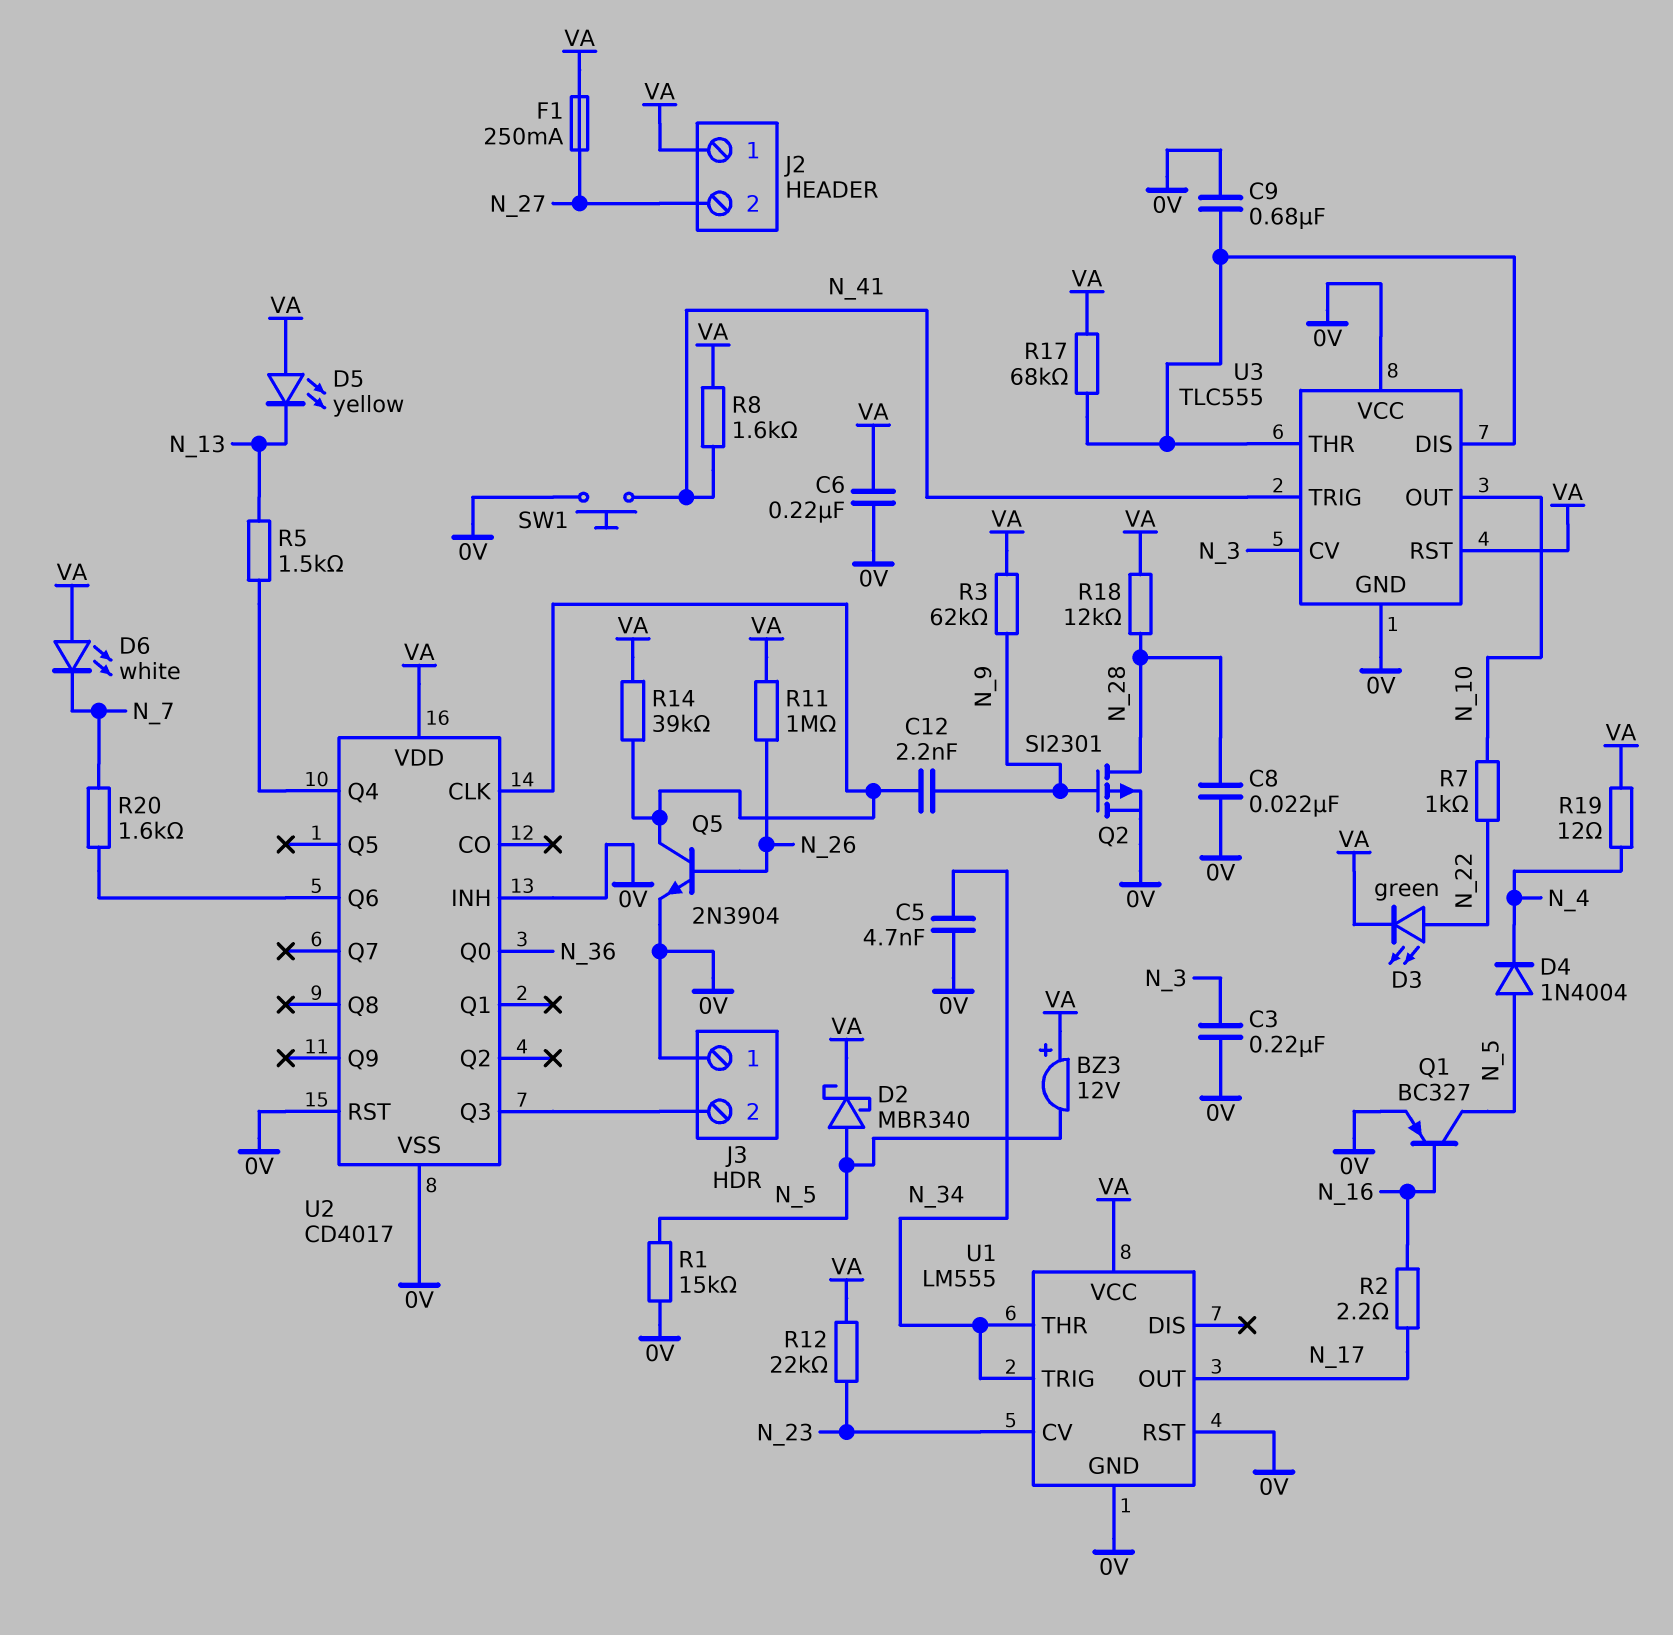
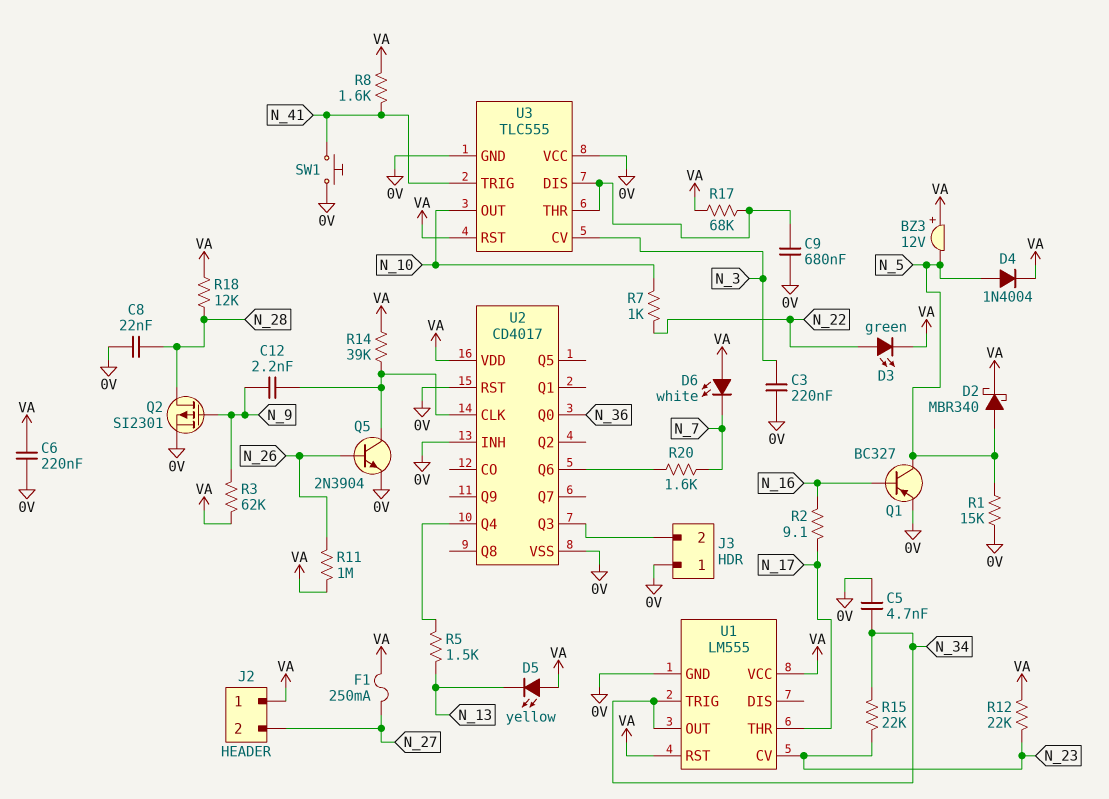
D4: diode 1N4004 (A N_5, K N_4) -> diode 1N4004 (A N_5, K VA)
R2: 2.2 (N_16, N_17) -> 9.1 (N_16, N_17)
R15: none -> 22k (N_23, N_34)
R19: 12 (N_4, VA) -> none
U1 pin OUT: N_17 -> N_34
U1 pin RST: 0V -> VA
U1 pin THR: N_34 -> N_17

